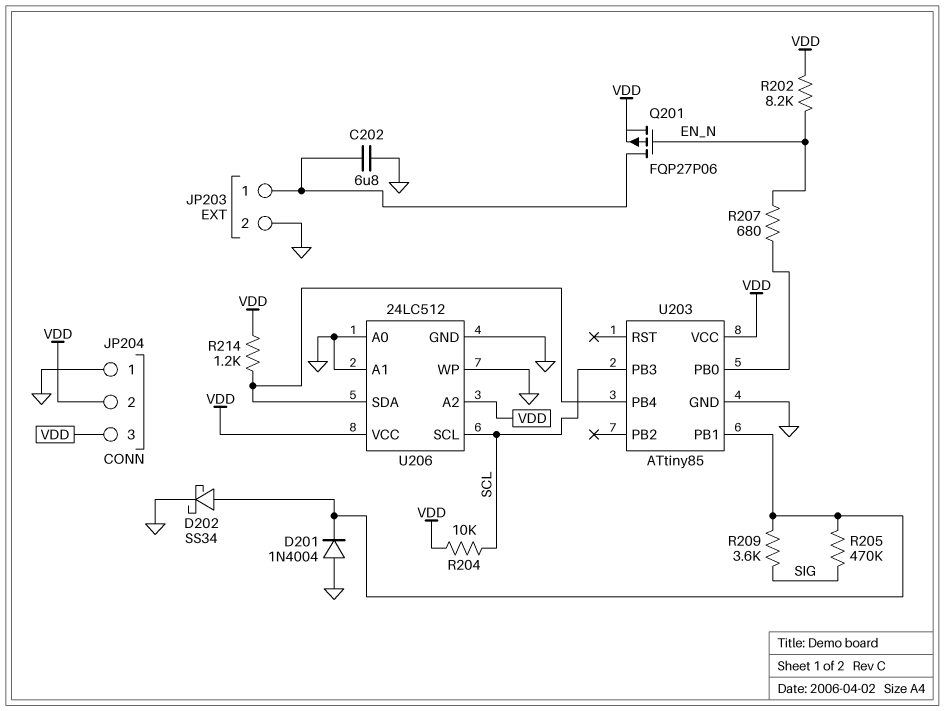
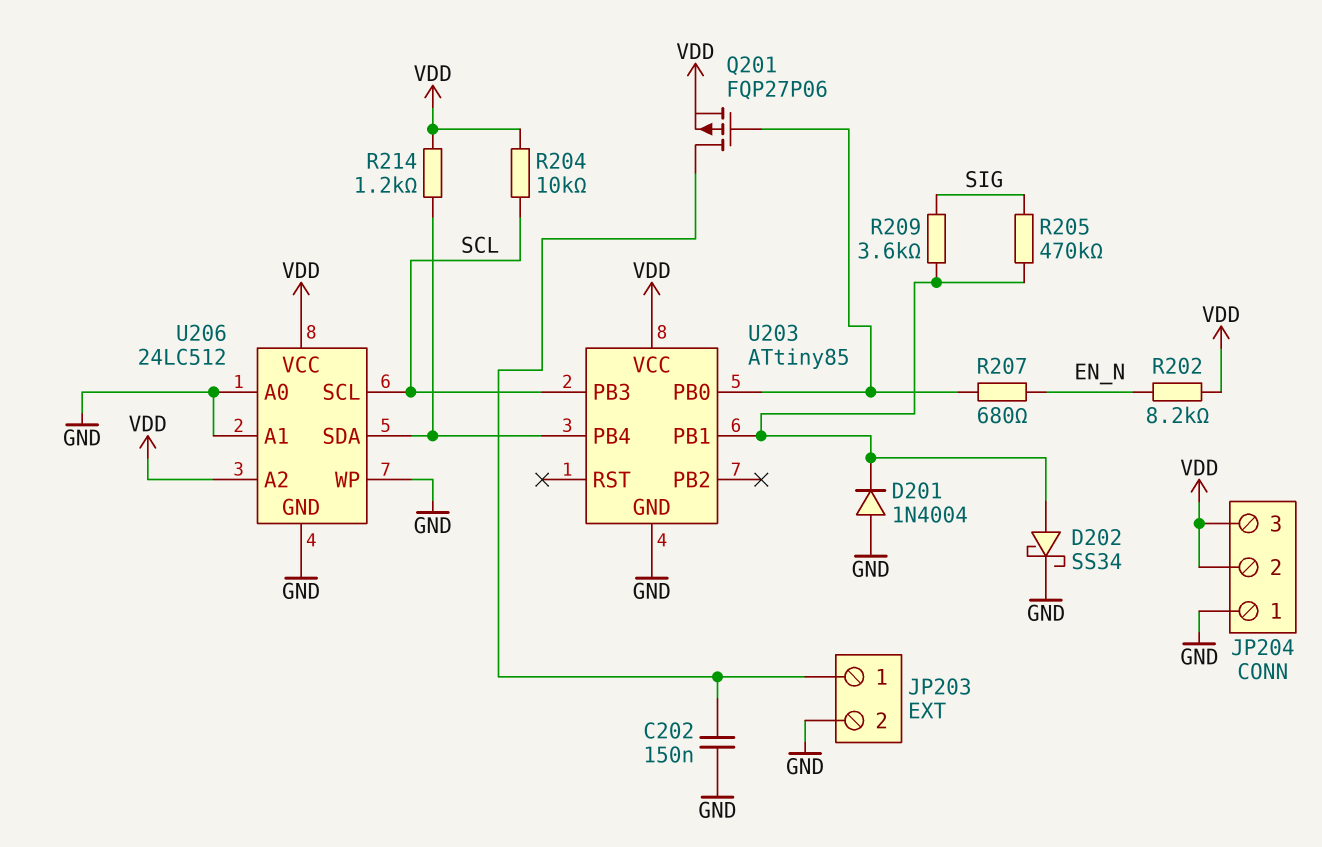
C202: 6.8uF (GND, JP203/1) -> 150nF (GND, JP203/1)
Q201: PMOS FQP27P06 (G EN_N, D JP203/1, S VDD) -> PMOS FQP27P06 (G U203/PB0, D JP203/1, S VDD)

